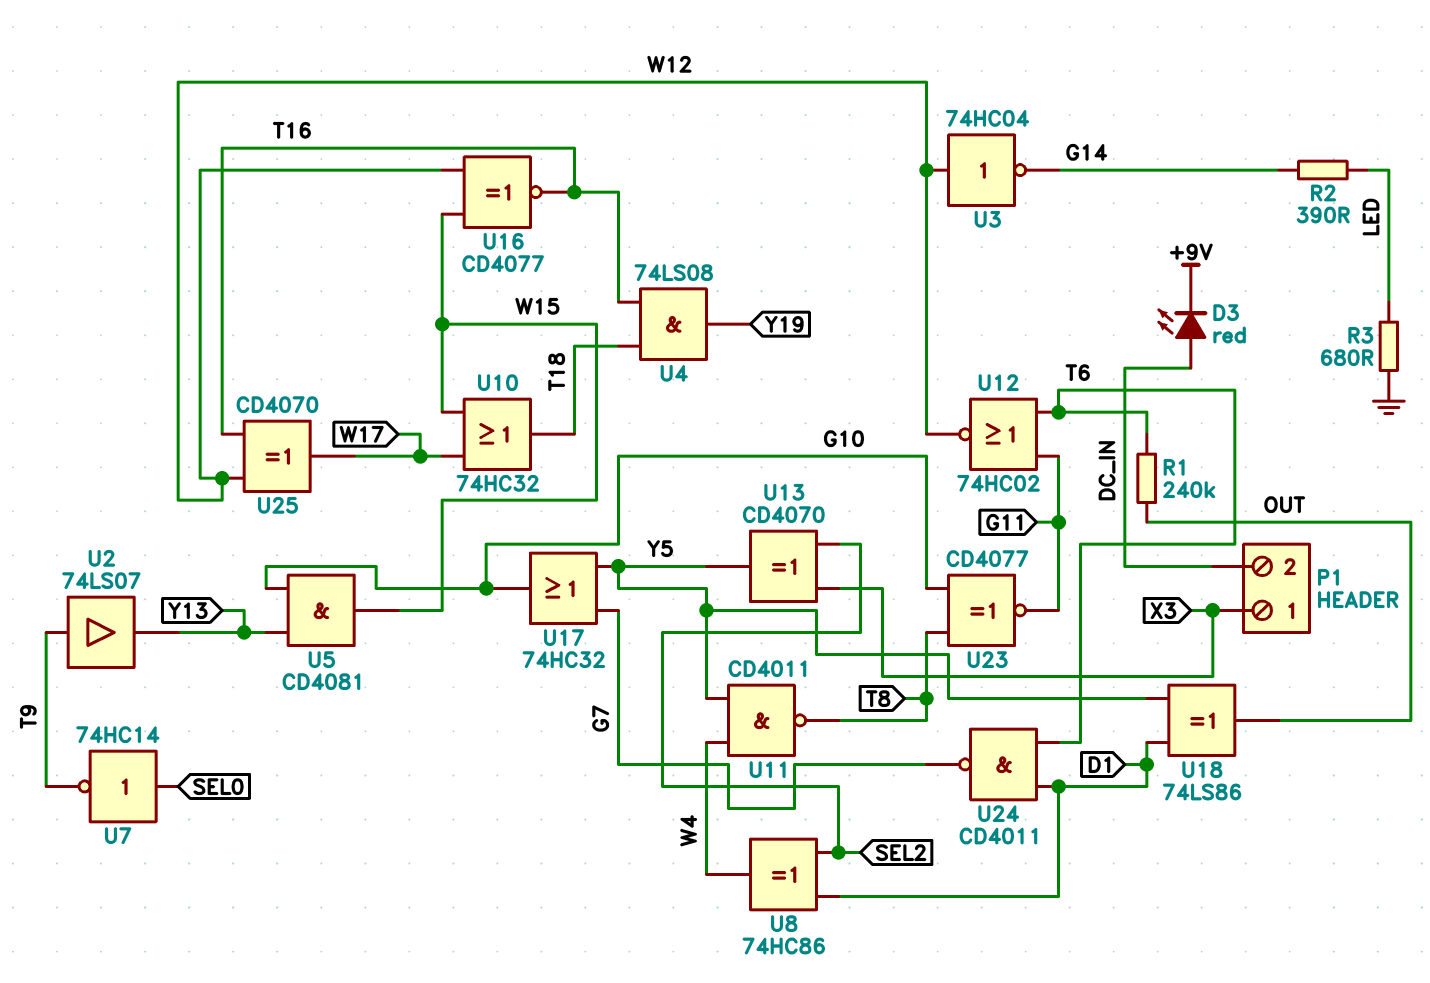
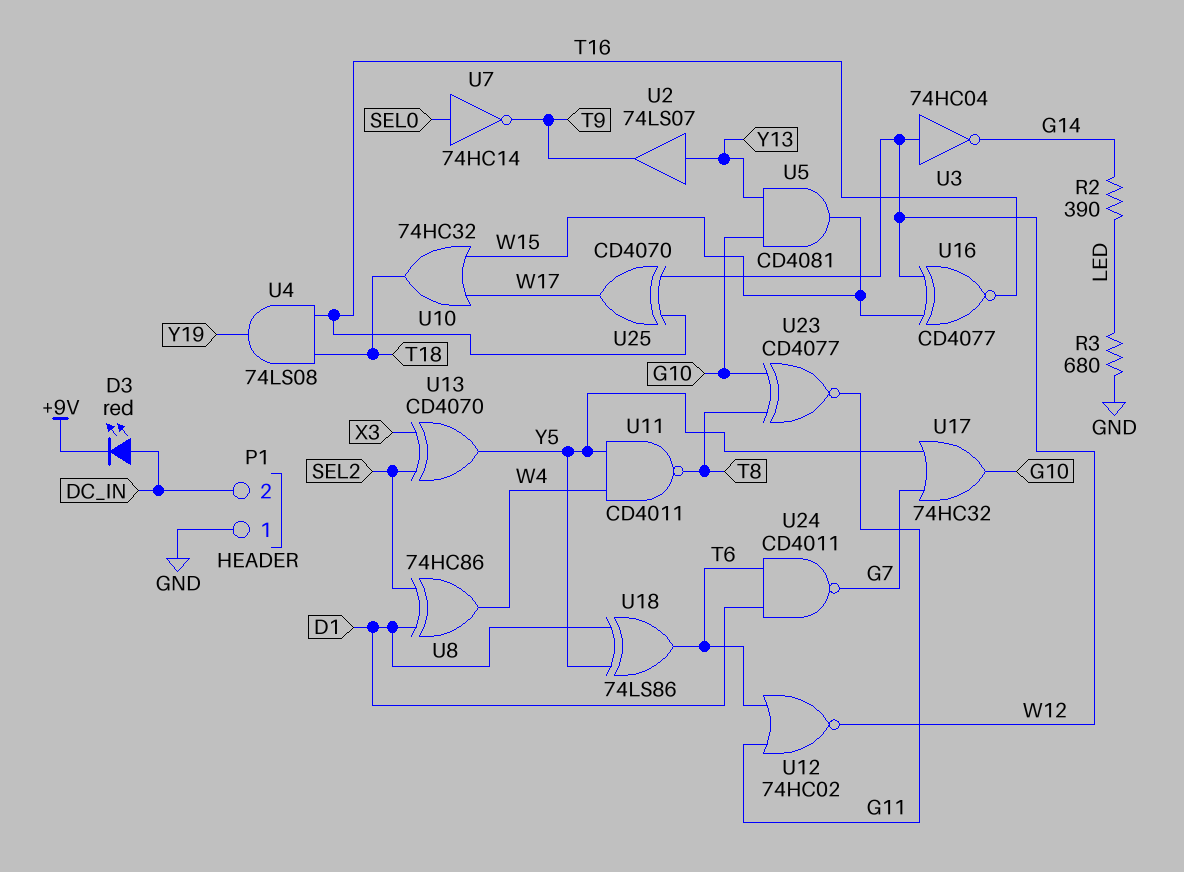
P1 pin 1: X3 -> GND
R1: 240k (OUT, T6) -> none
U2: buffer 74LS07 (in T9, out Y13) -> buffer 74LS07 (in Y13, out T9)
U18: XOR 74LS86 (in D1, in Y5, out OUT) -> XOR 74LS86 (in D1, in Y5, out T6)

